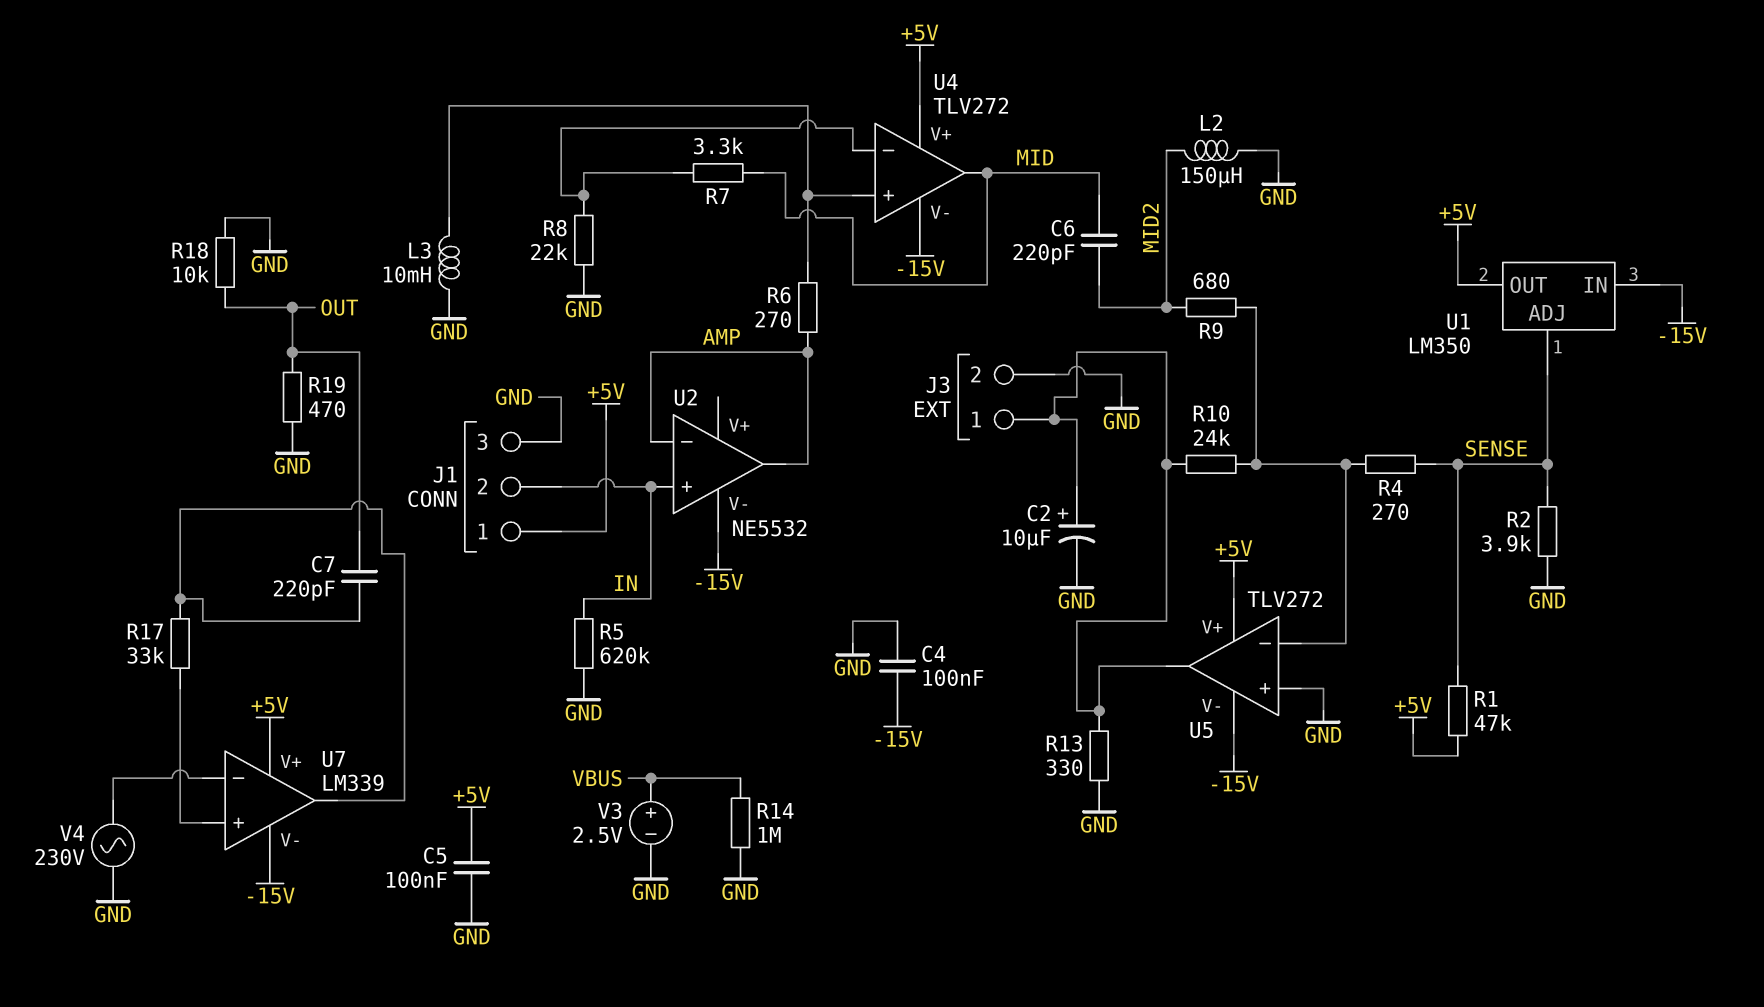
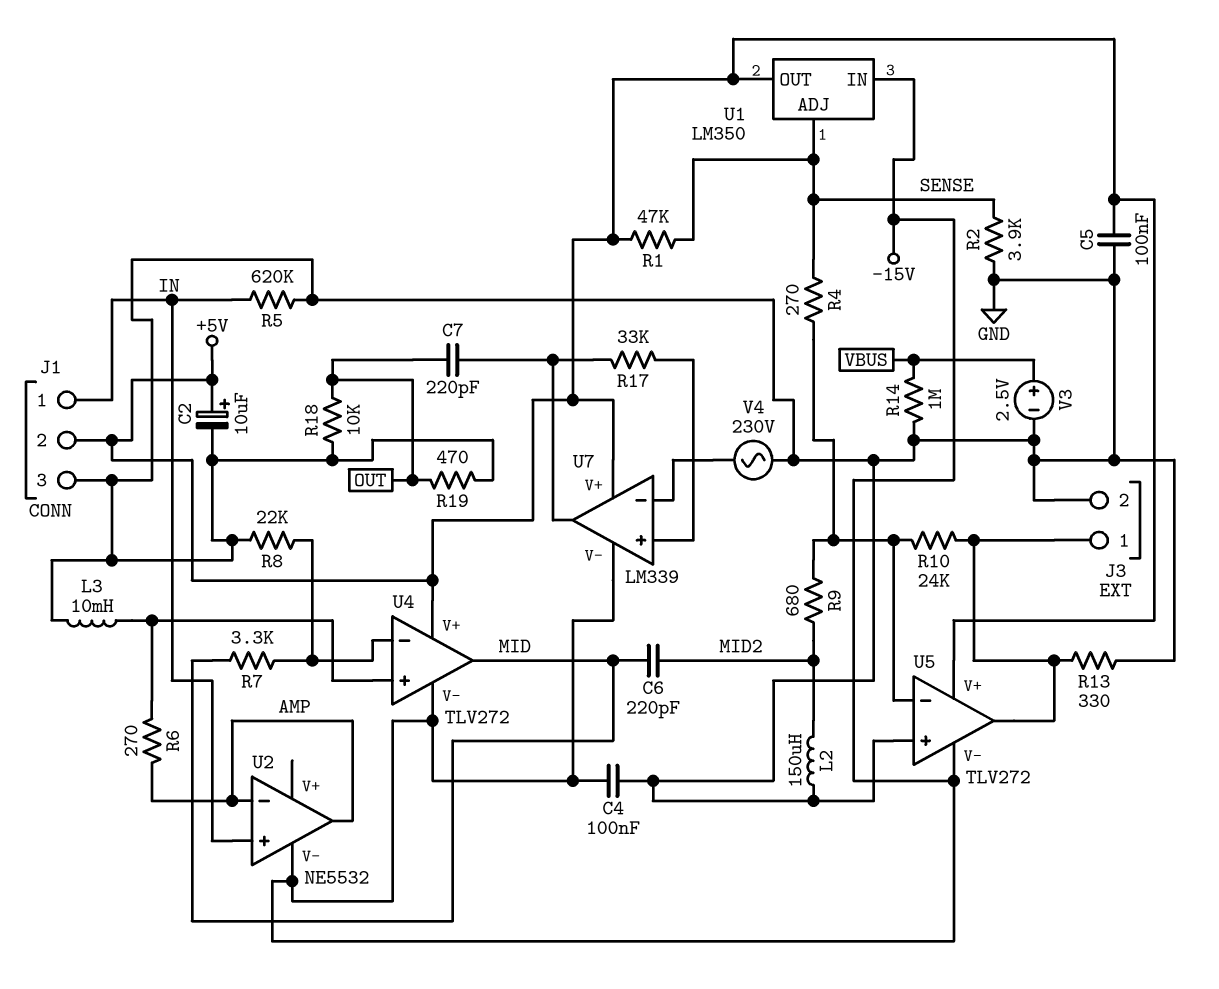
C2: 10uF (plus J3/1, minus GND) -> 10uF (plus +5V, minus GND)
J1 pin 1: +5V -> IN
J1 pin 2: IN -> +5V

